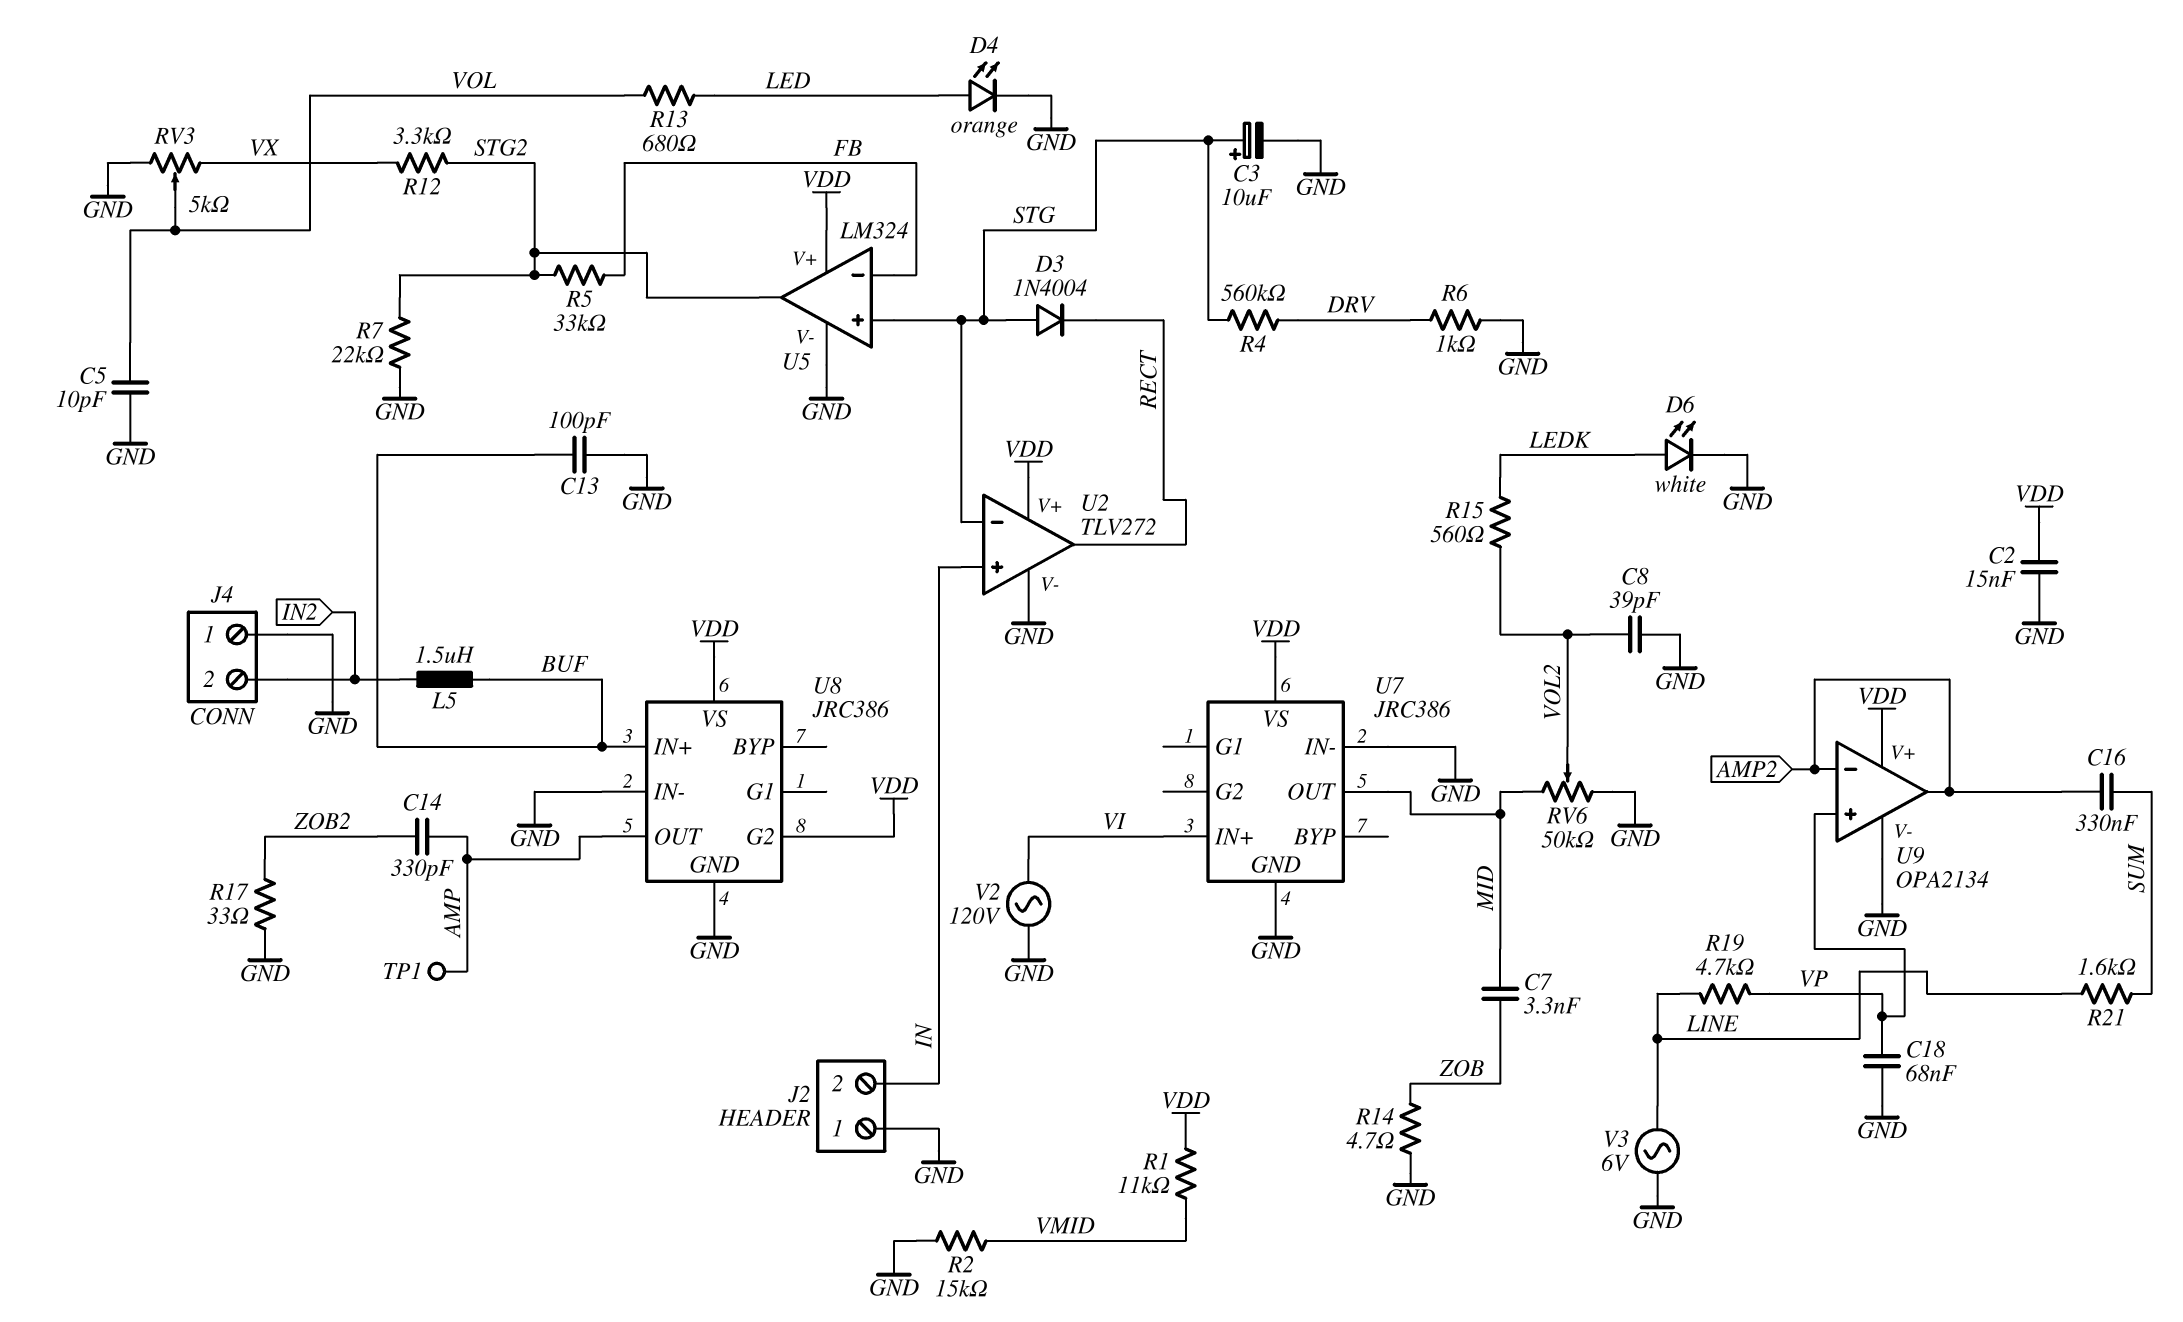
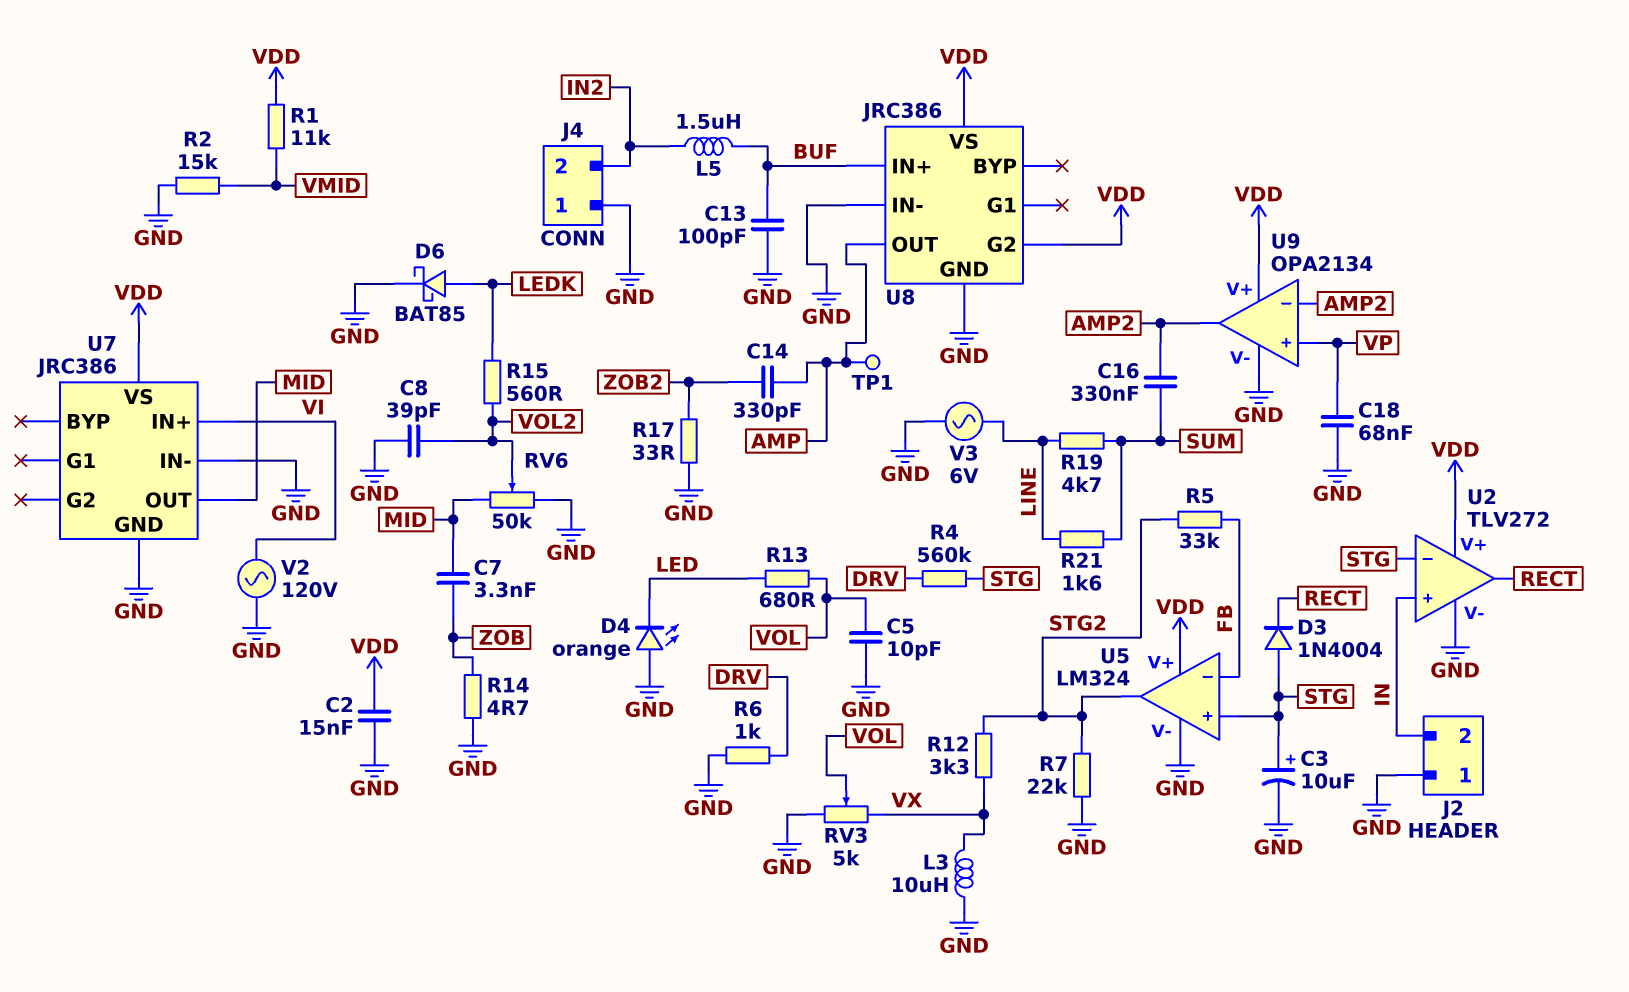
D4: LED orange (A LED, K GND) -> LED orange (A GND, K LED)
D6: LED white (A LEDK, K GND) -> schottky BAT85 (A LEDK, K GND)
L3: none -> 10uH (GND, VX)
R19: 4.7k (LINE, VP) -> 4.7k (LINE, SUM)

